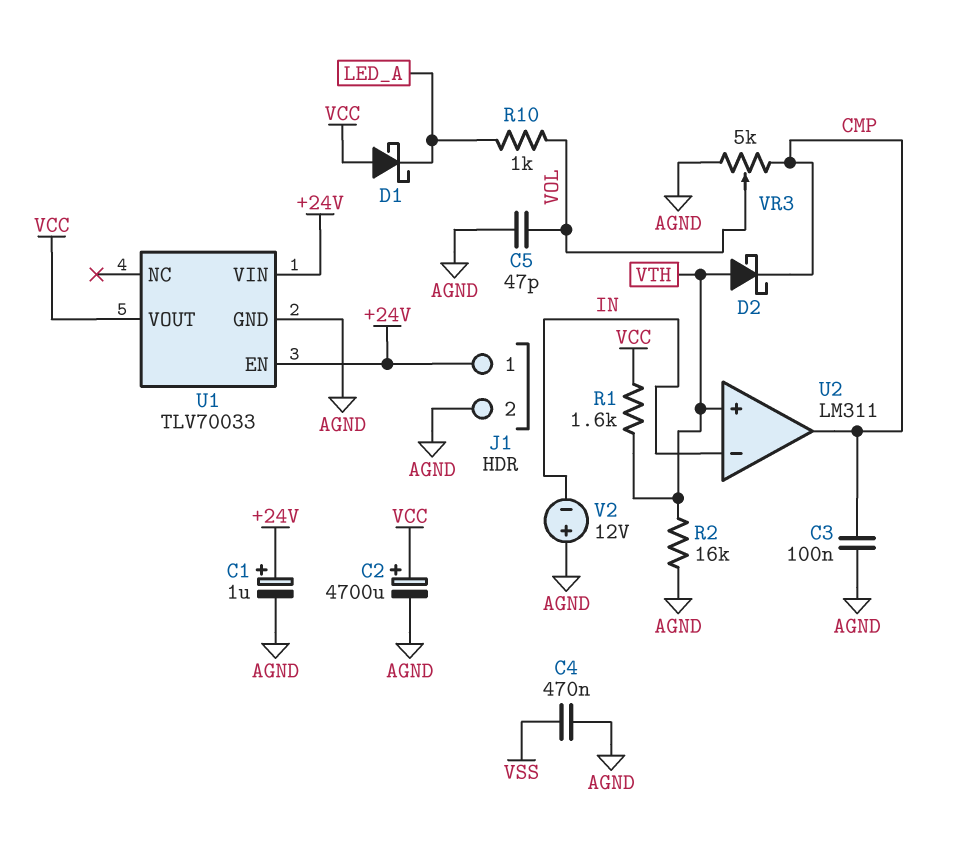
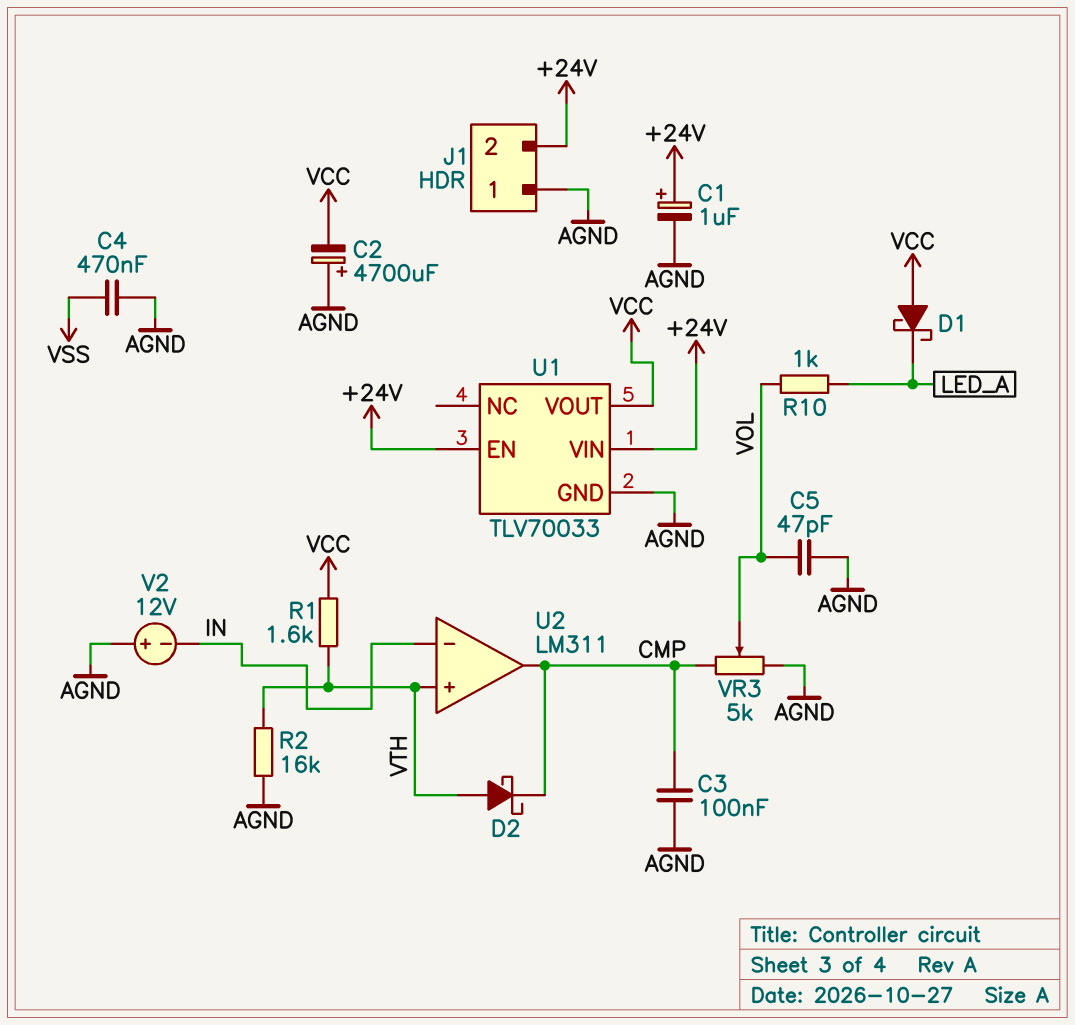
C2: 4700uF (plus VCC, minus AGND) -> 4700uF (plus AGND, minus VCC)
J1 pin 1: +24V -> AGND
J1 pin 2: AGND -> +24V

